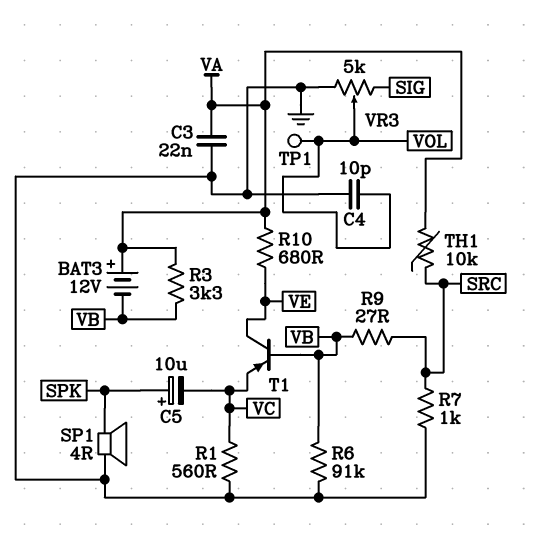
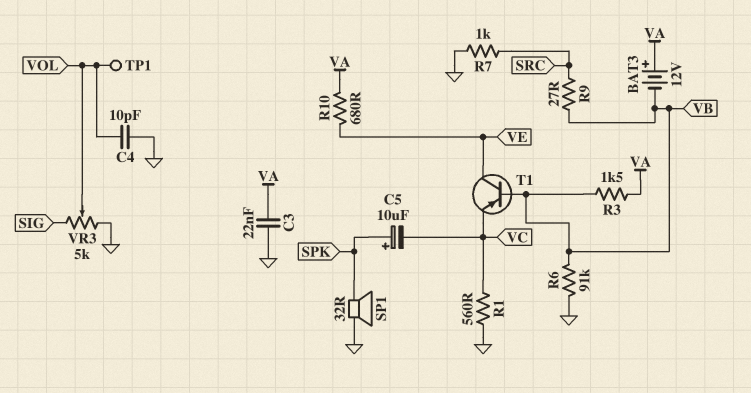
R3: 3.3k (VA, VB) -> 1.5k (VA, VB)
SP1: speaker 4R (GND, SPK) -> speaker 32R (GND, SPK)
TH1: 10k (SRC, VA) -> none

